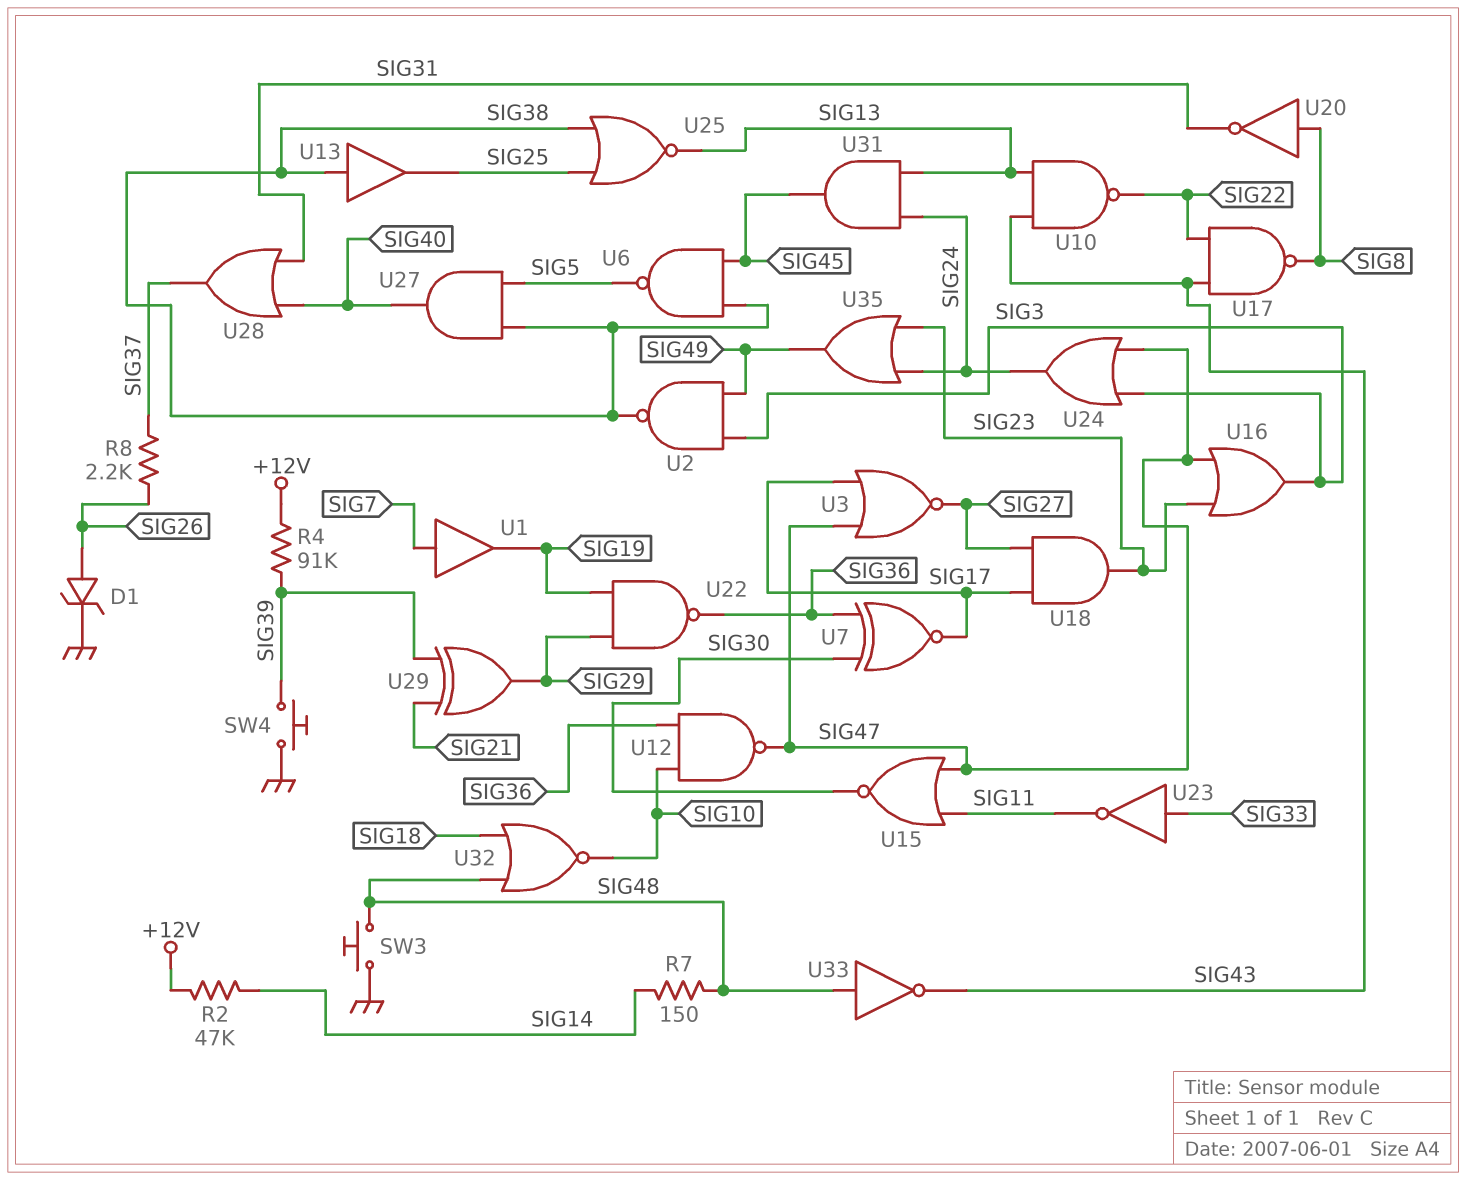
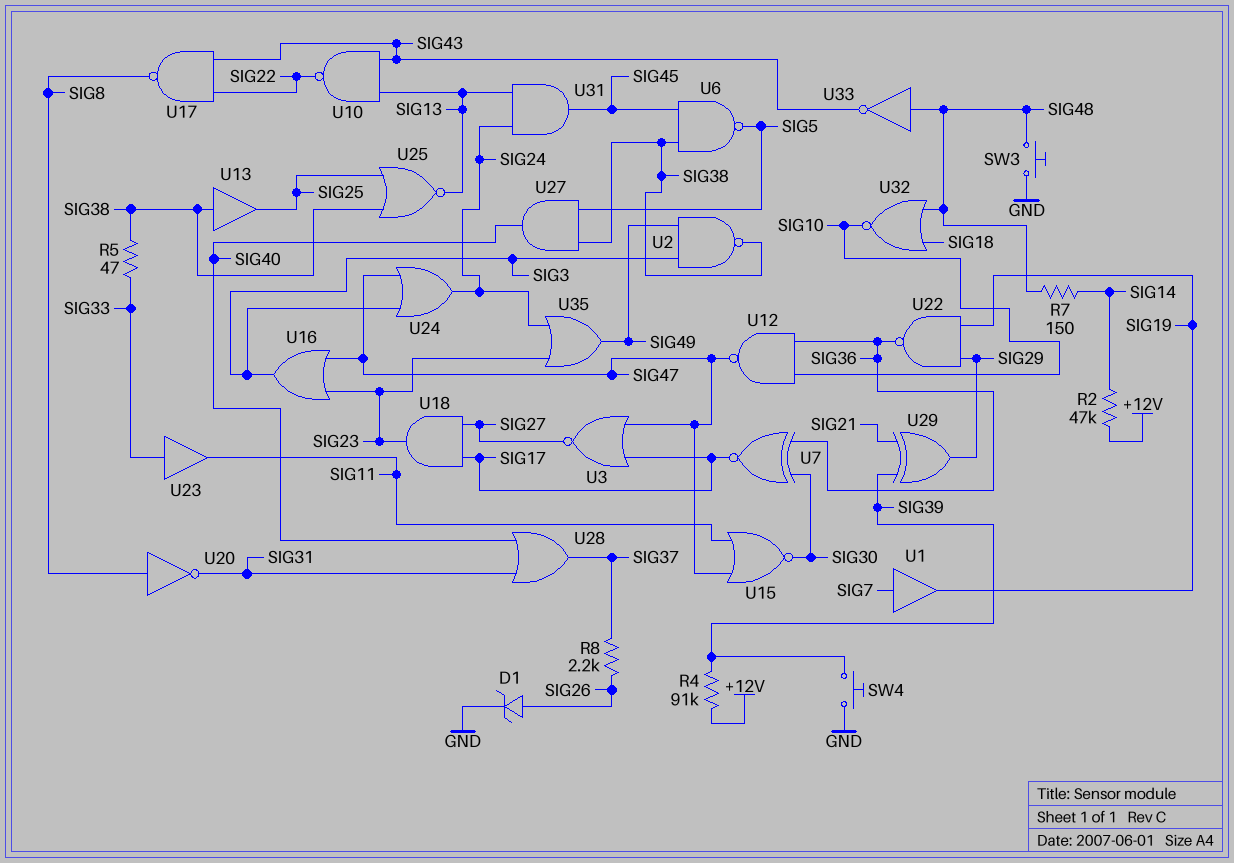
R5: none -> 47 (SIG33, SIG38)
U23: NOT (in SIG33, out SIG11) -> buffer (in SIG33, out SIG11)

